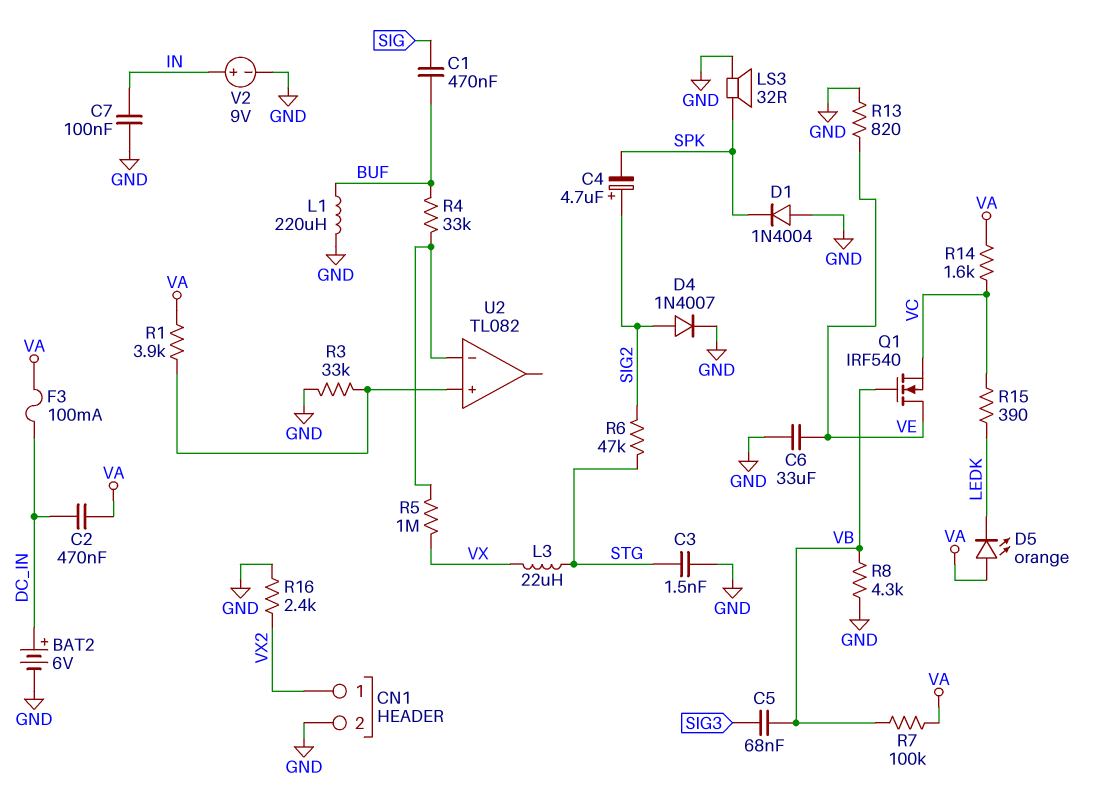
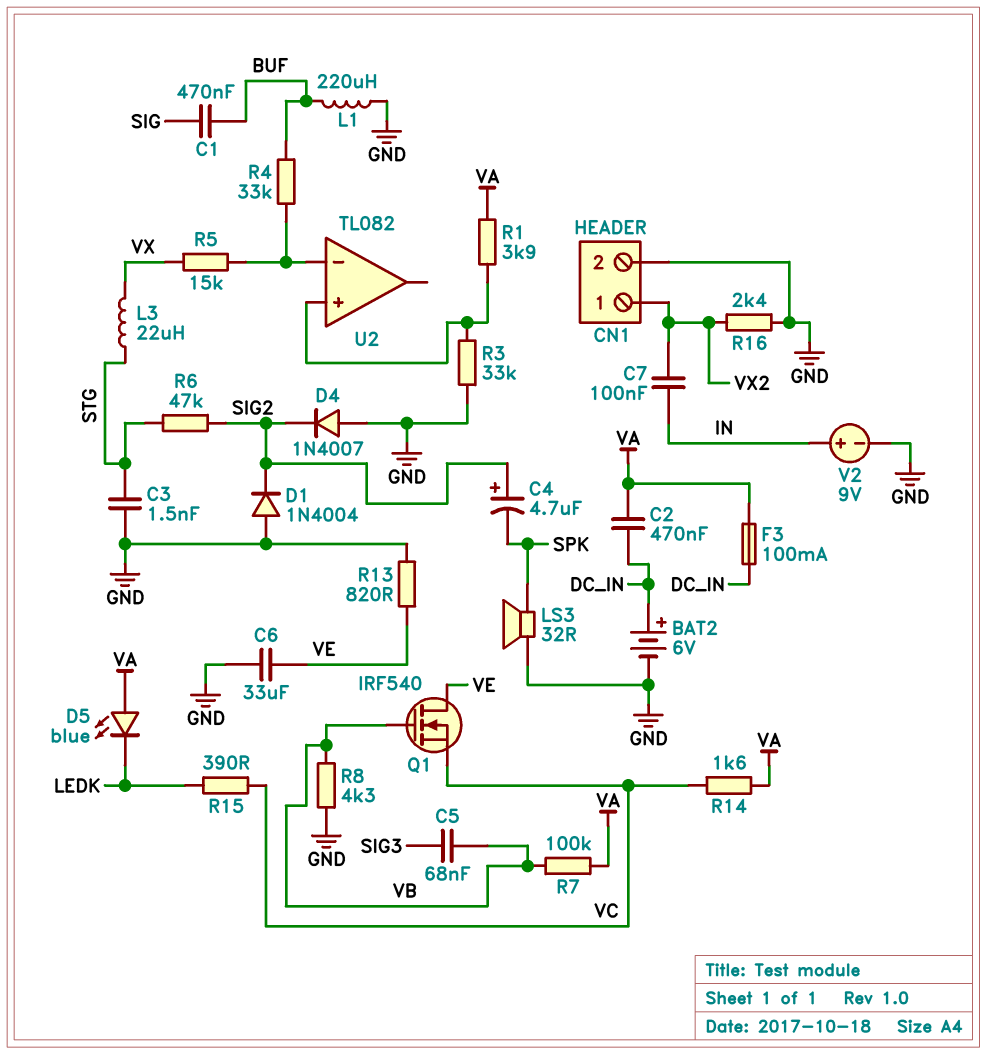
C7: 100nF (GND, IN) -> 100nF (IN, VX2)
D1: diode 1N4004 (A GND, K SPK) -> diode 1N4004 (A GND, K SIG2)
D4: diode 1N4007 (A SIG2, K GND) -> diode 1N4007 (A GND, K SIG2)
D5: LED orange (A VA, K LEDK) -> LED blue (A VA, K LEDK)
R5: 1M (U2/in-, VX) -> 15k (U2/in-, VX)

